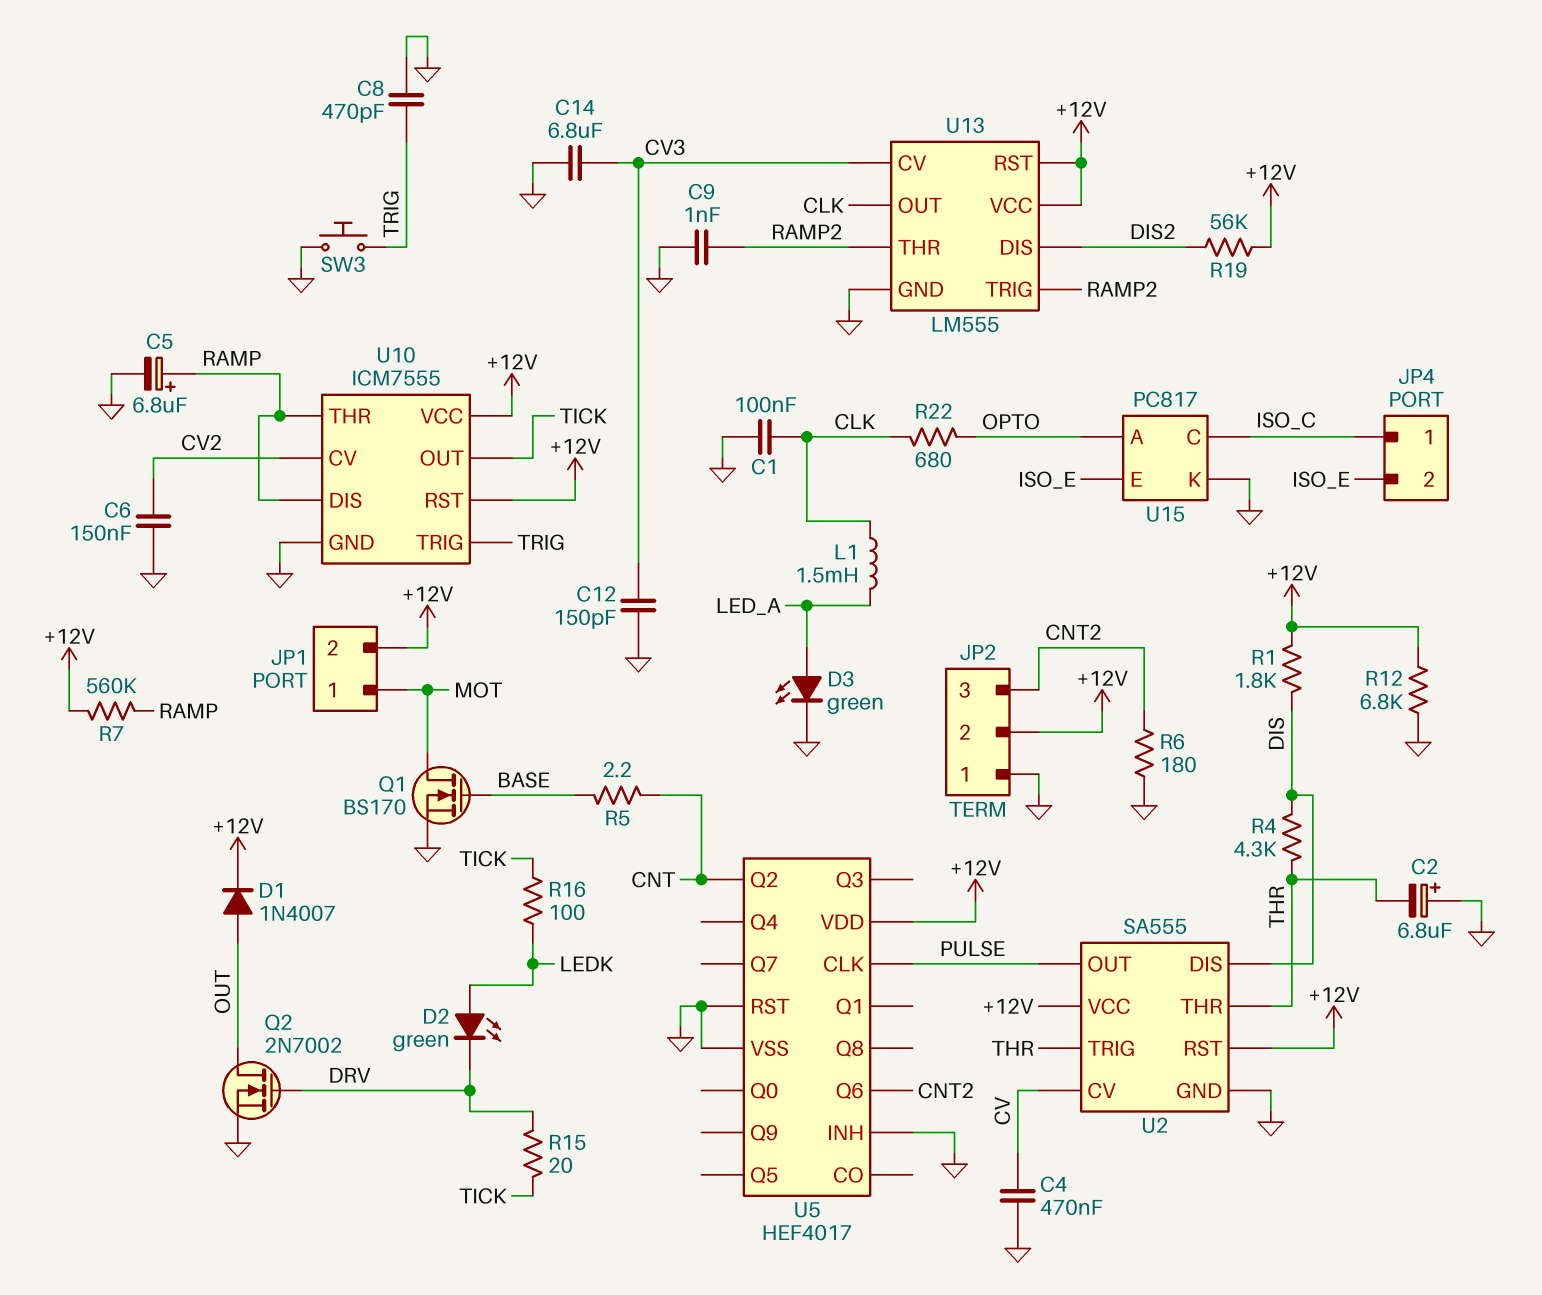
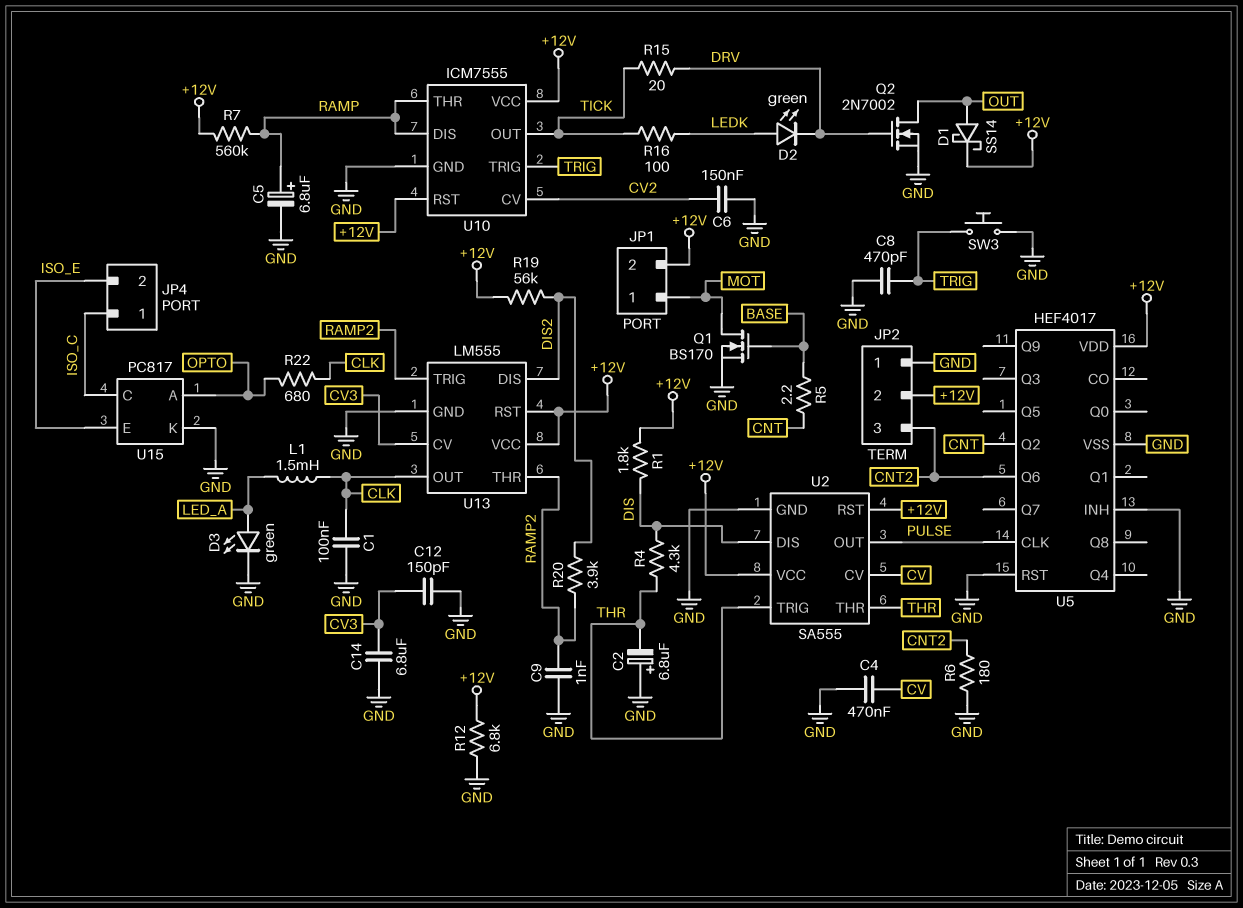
D1: diode 1N4007 (A OUT, K +12V) -> schottky SS14 (A OUT, K +12V)
R20: none -> 3.9k (DIS2, RAMP2)

